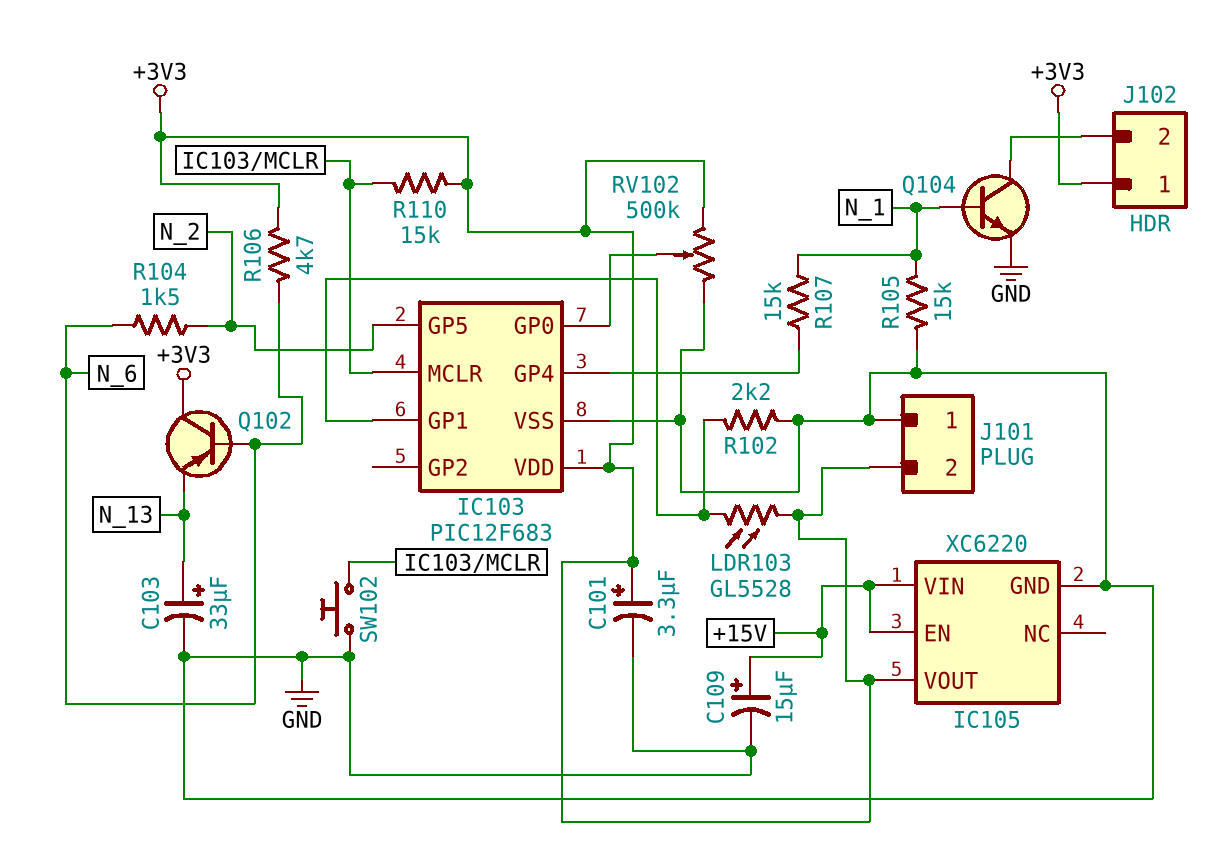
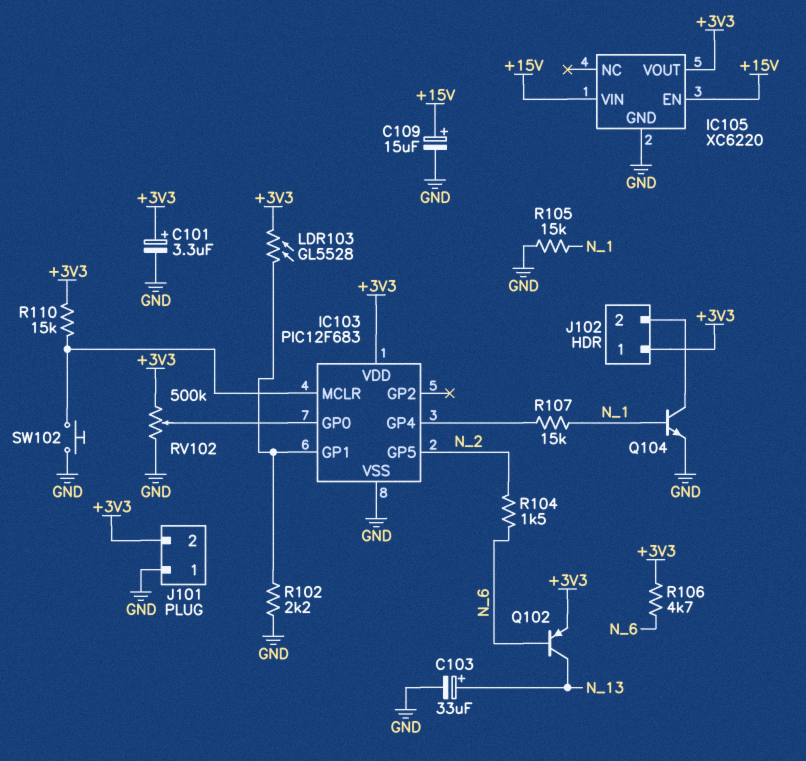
Q102: PNP (B N_6, C +3V3, E N_13) -> PNP (B N_6, C N_13, E +3V3)

